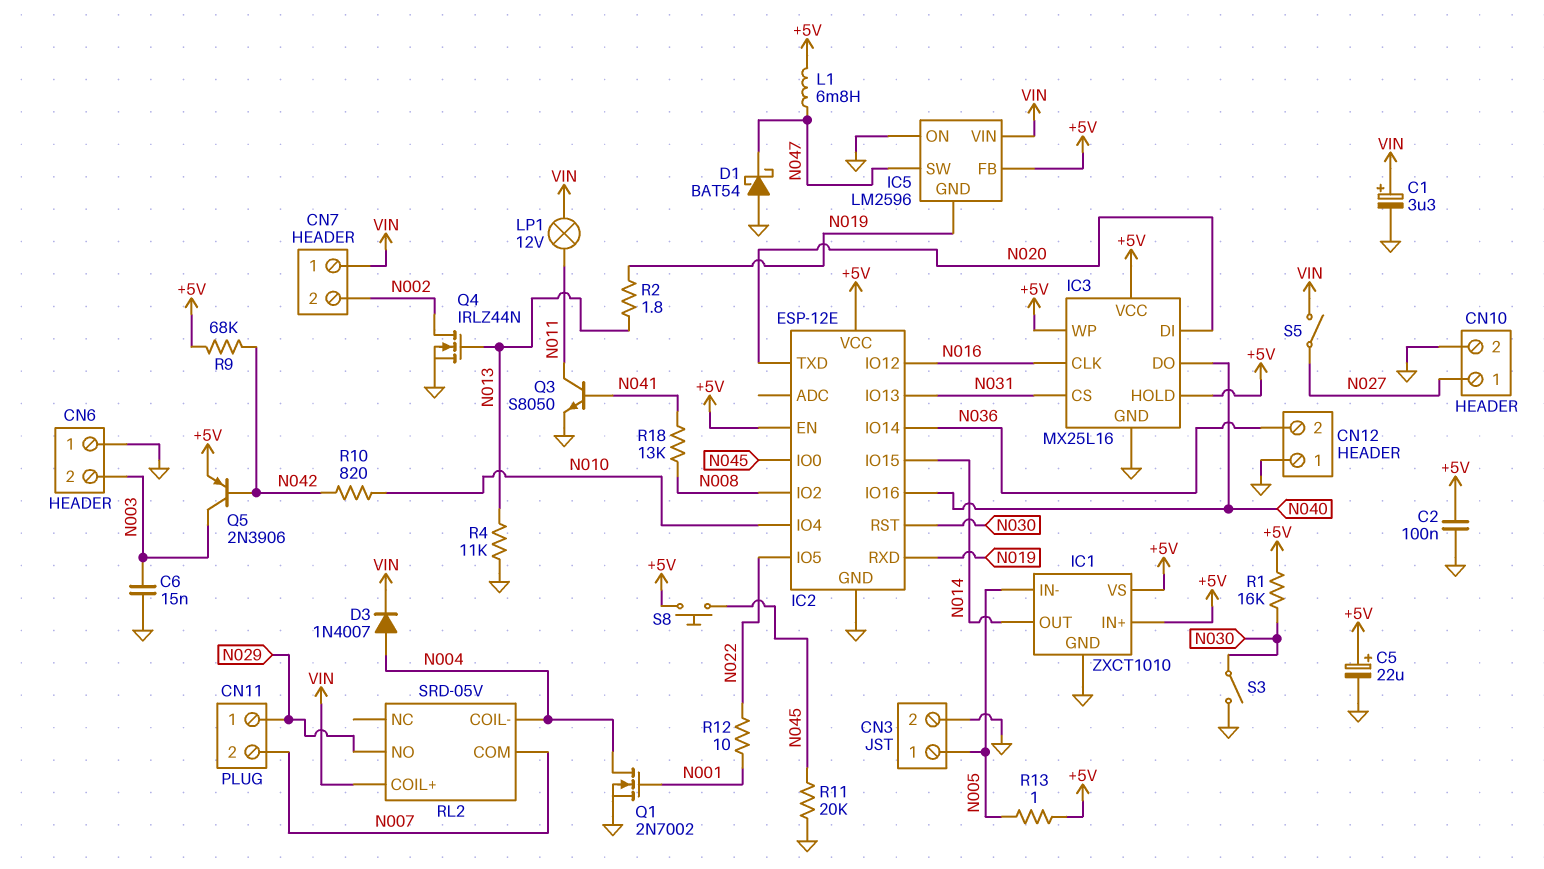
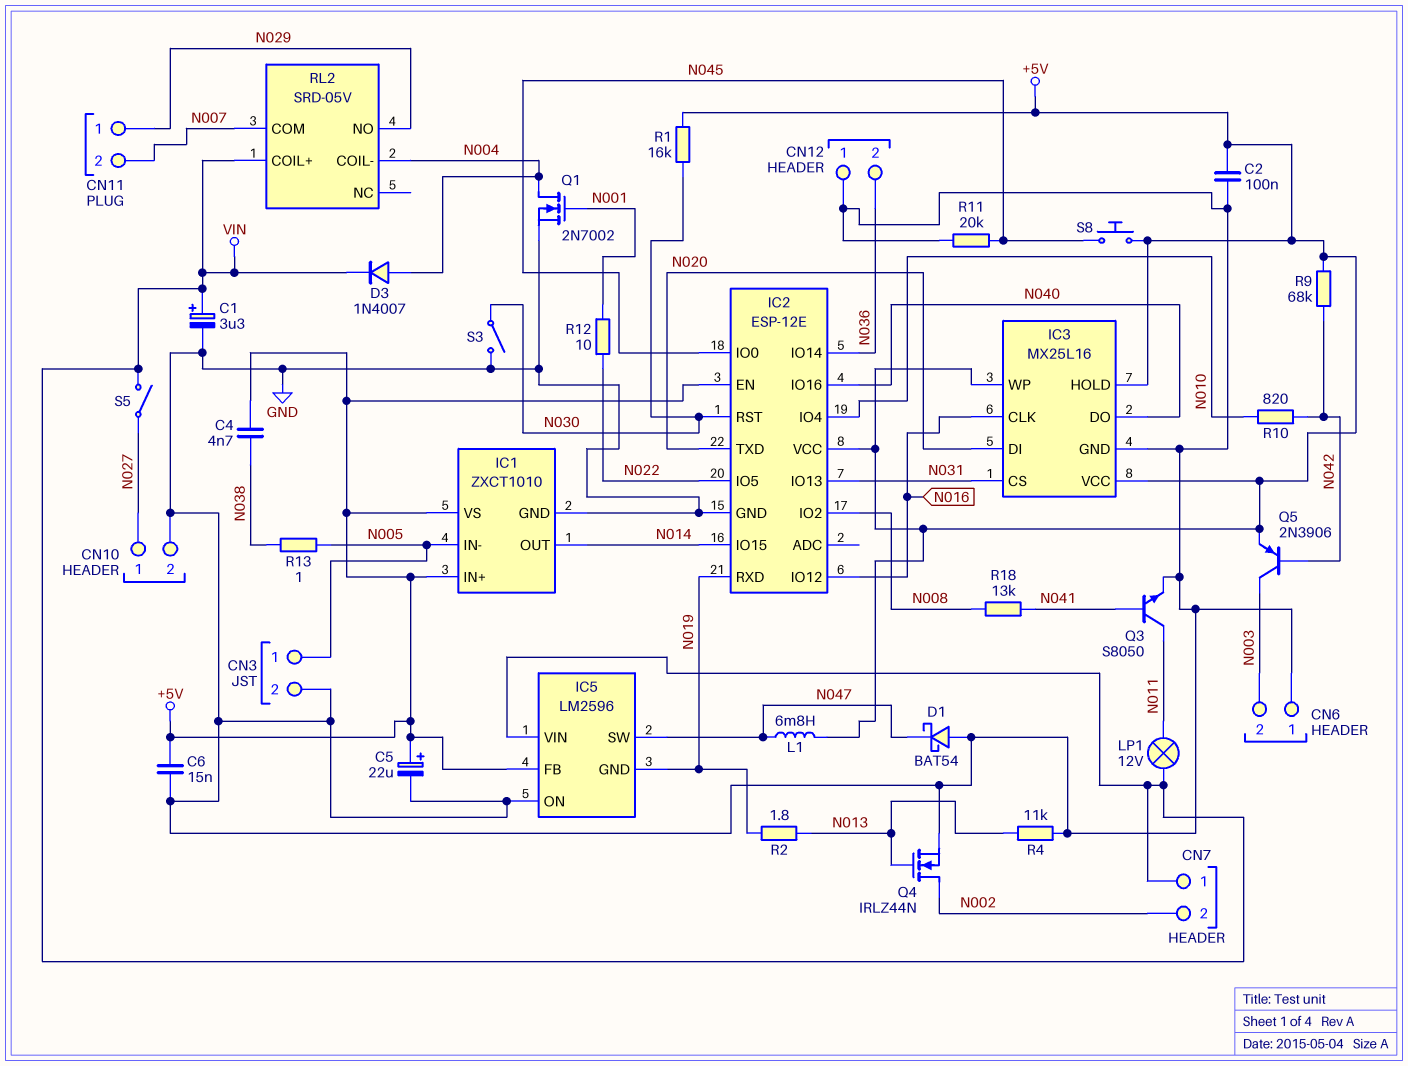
C4: none -> 4.7nF (+5V, N038)
C6: 15nF (GND, N003) -> 15nF (+5V, GND)
R13: 1 (+5V, N005) -> 1 (N005, N038)

